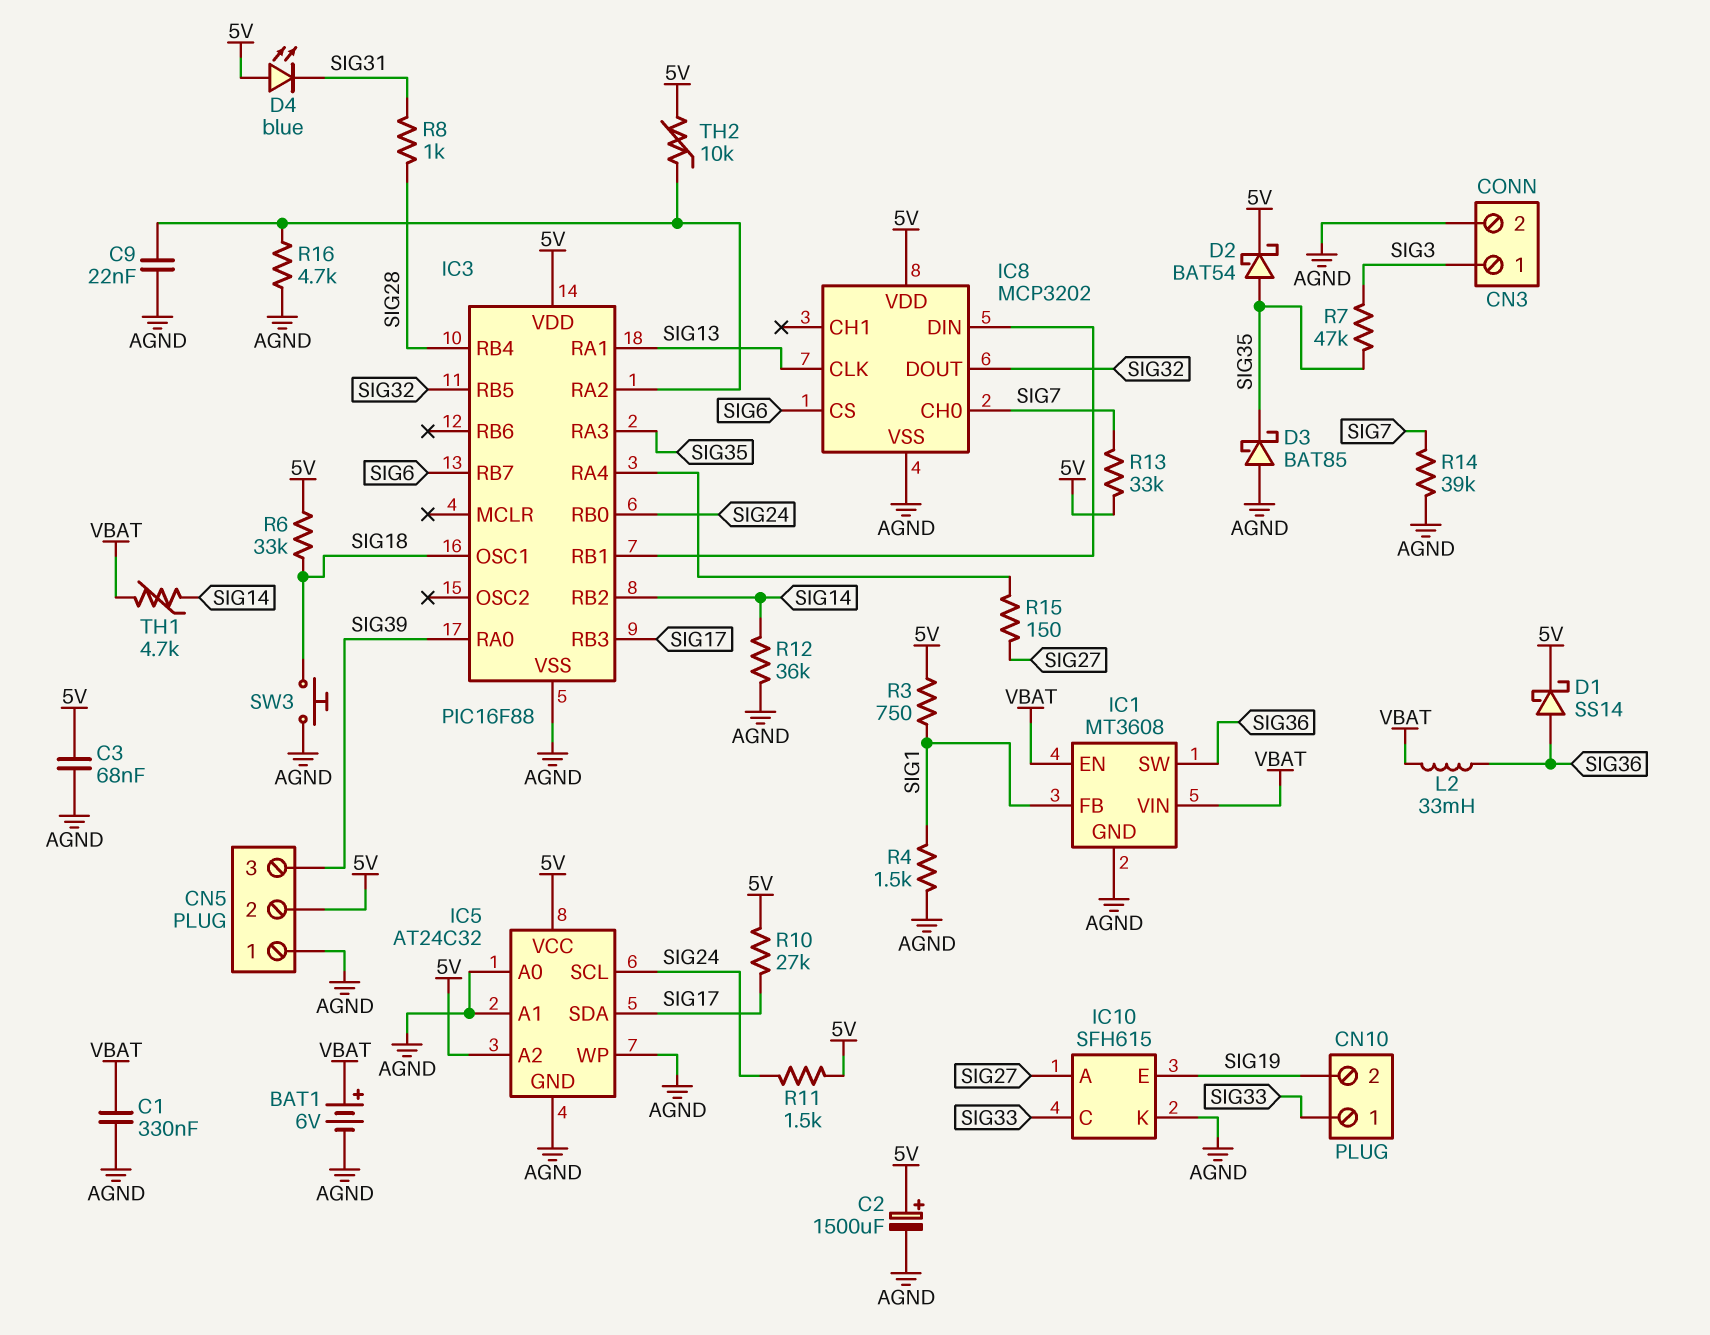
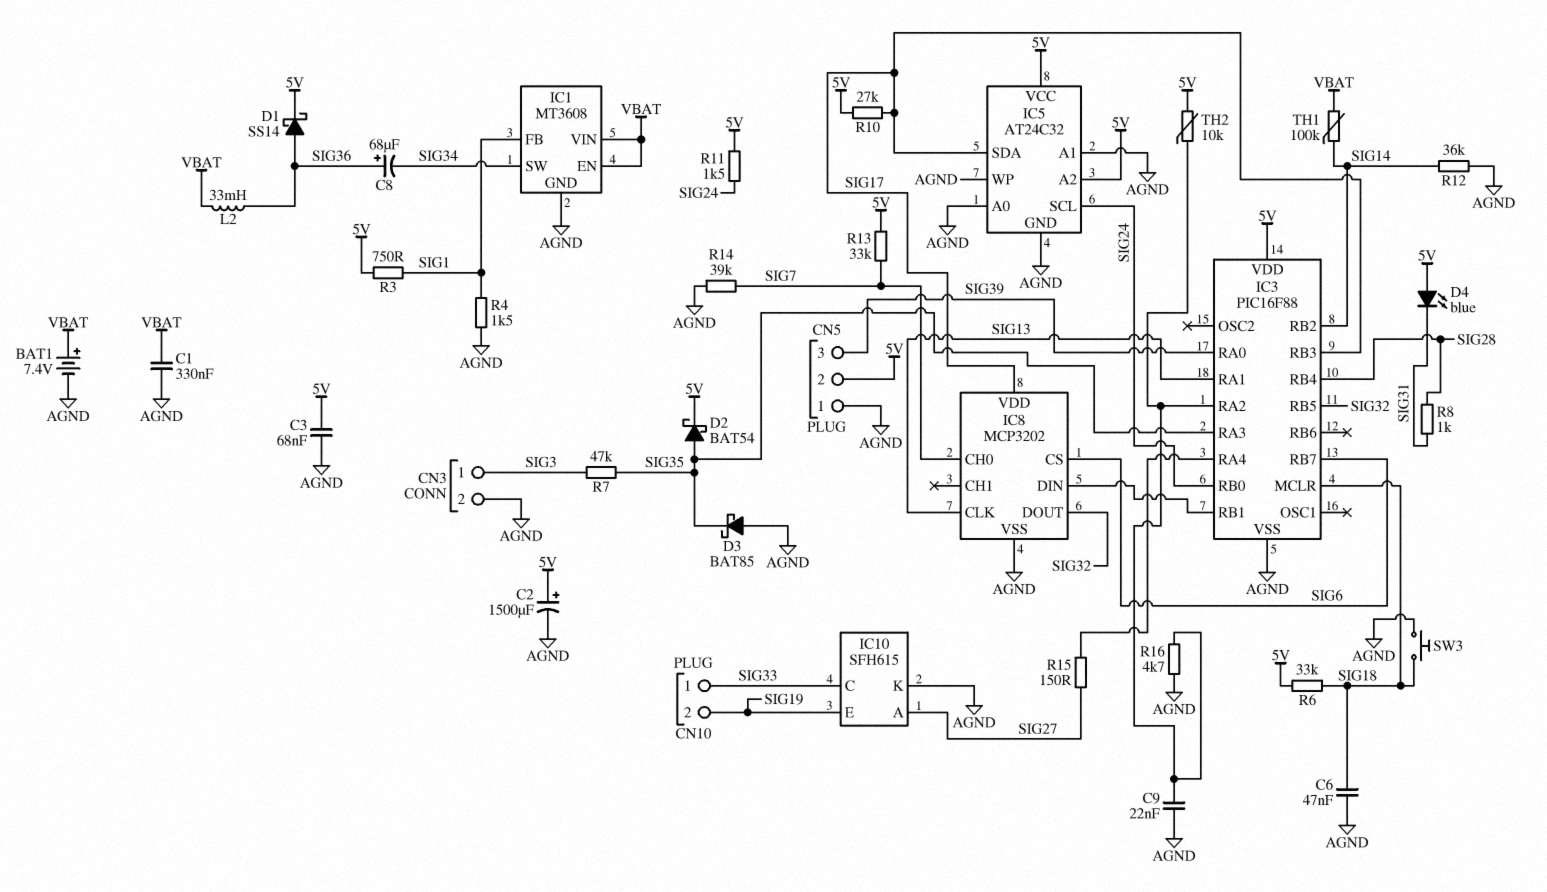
BAT1: 6V (plus VBAT, minus AGND) -> 7.4V (plus VBAT, minus AGND)
C6: none -> 47nF (AGND, SIG18)
C8: none -> 68uF (plus SIG36, minus SIG34)
IC1 pin SW: SIG36 -> SIG34
IC3 pin MCLR: none -> SIG18
IC3 pin OSC1: SIG18 -> none
IC8 pin VDD: 5V -> SIG17
TH1: 4.7k (SIG14, VBAT) -> 100k (SIG14, VBAT)

